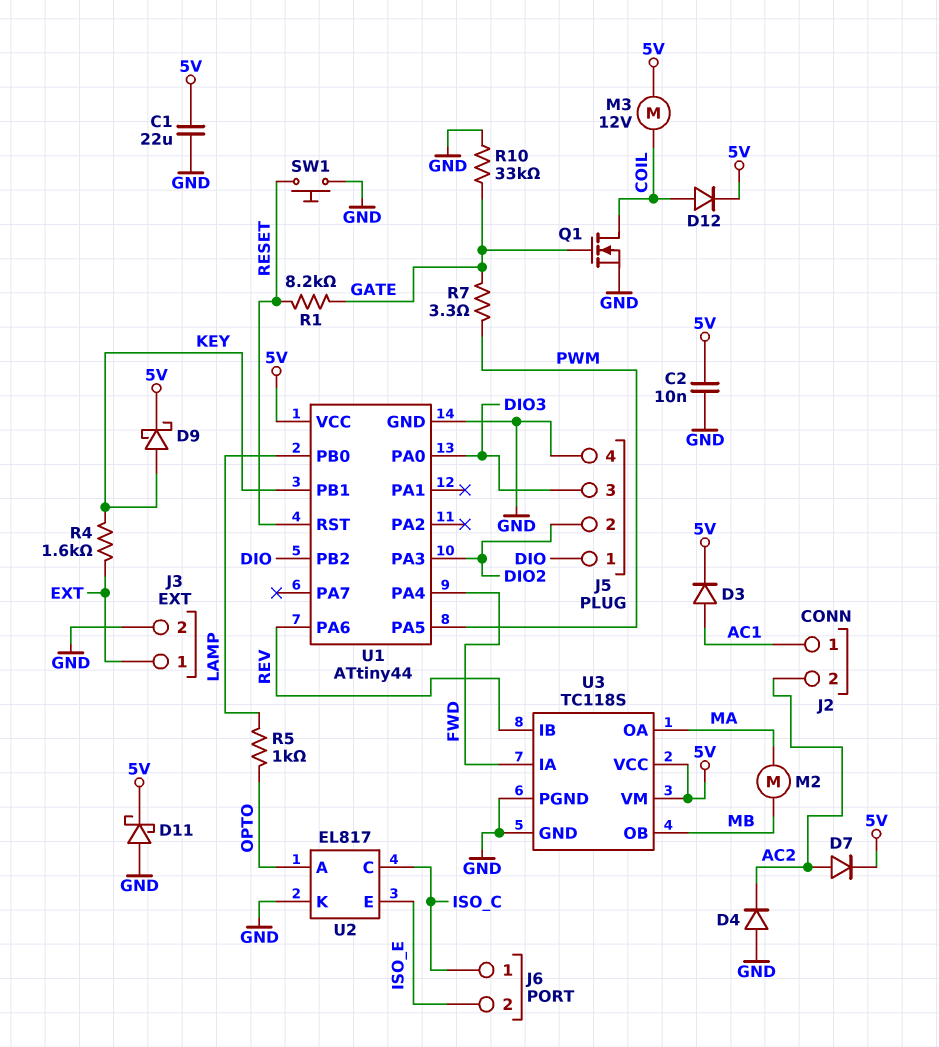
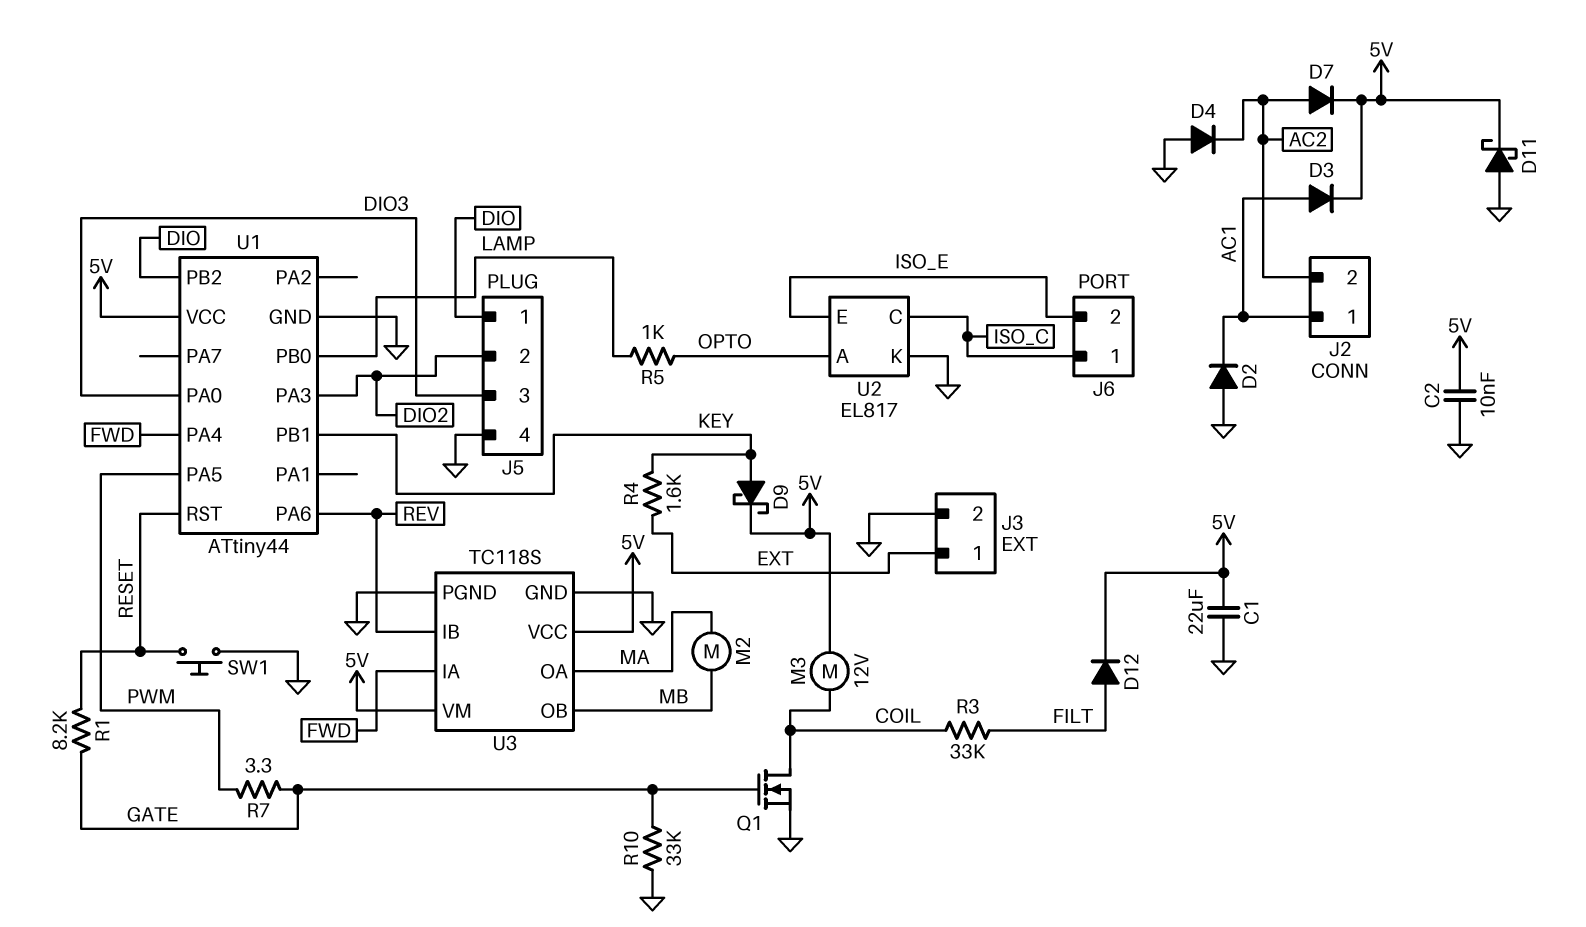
D2: none -> diode (A GND, K AC1)
D12: diode (A COIL, K 5V) -> diode (A FILT, K 5V)
R3: none -> 33k (COIL, FILT)

